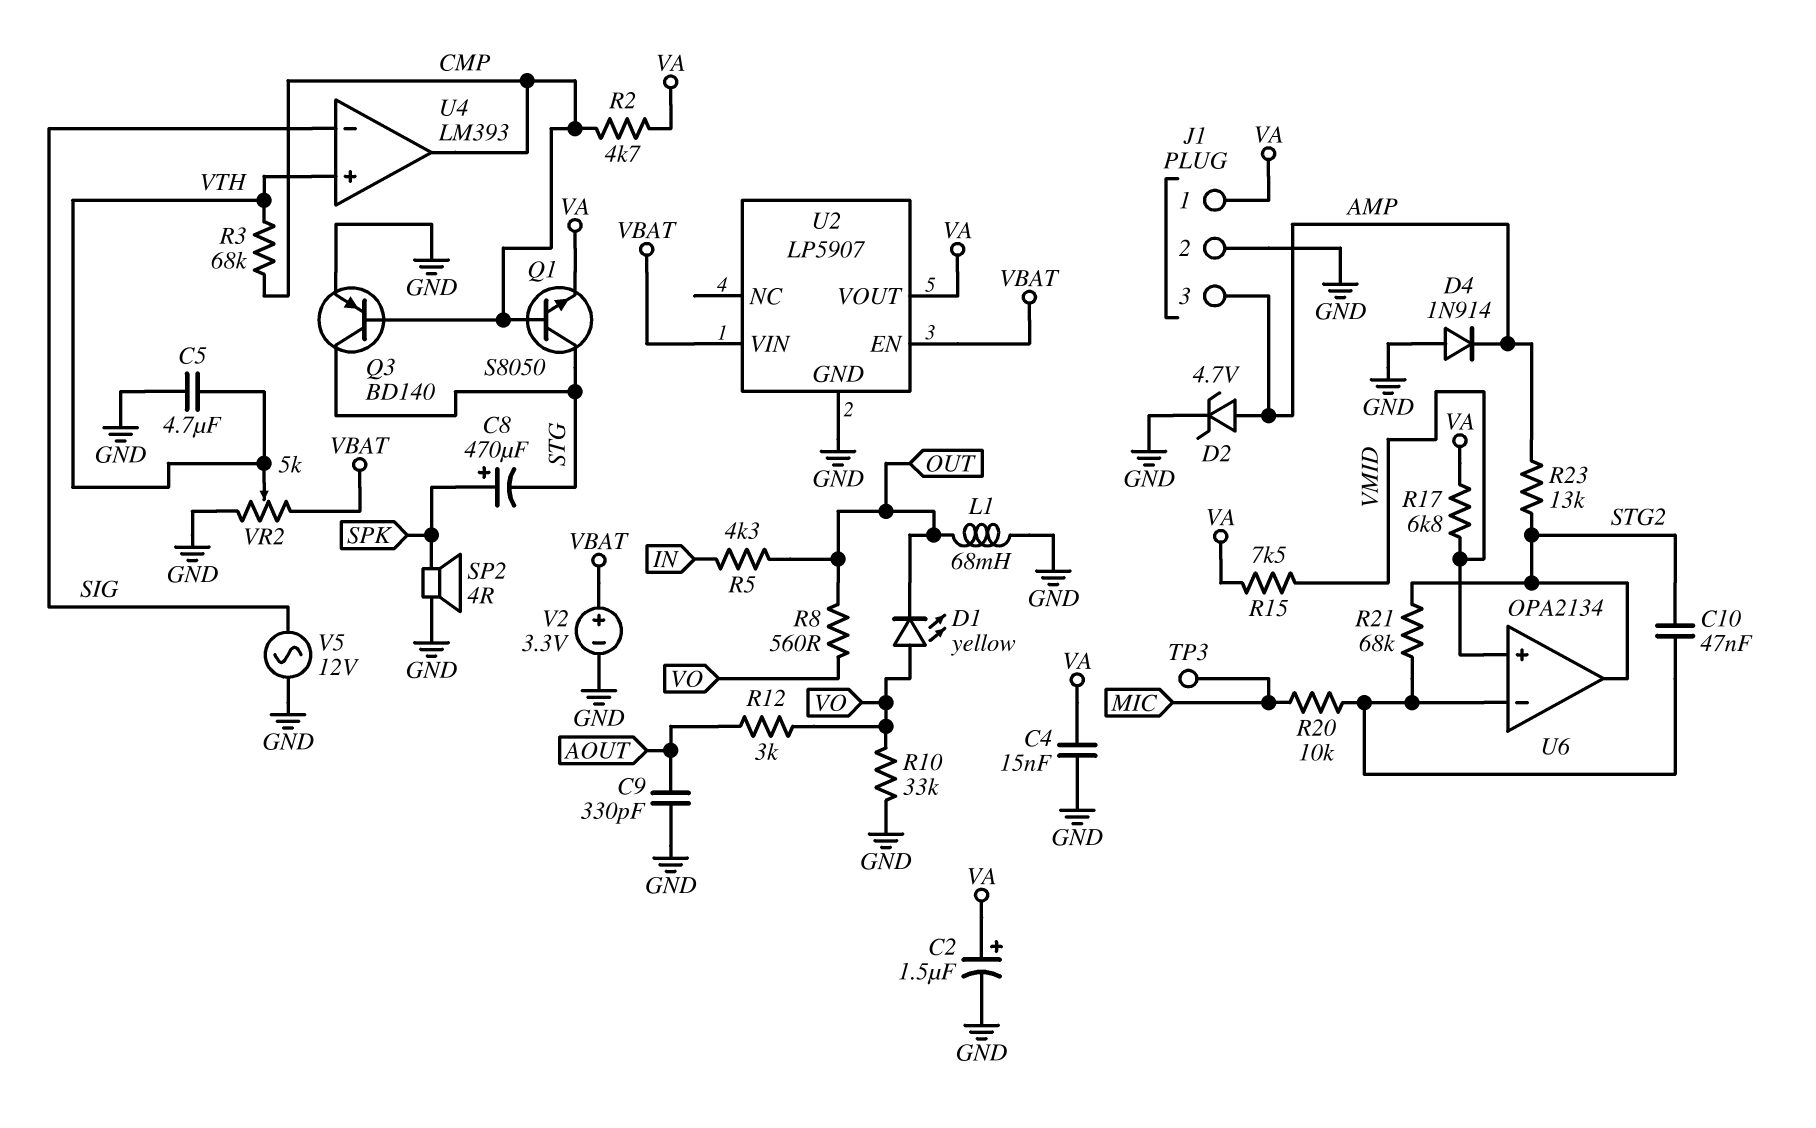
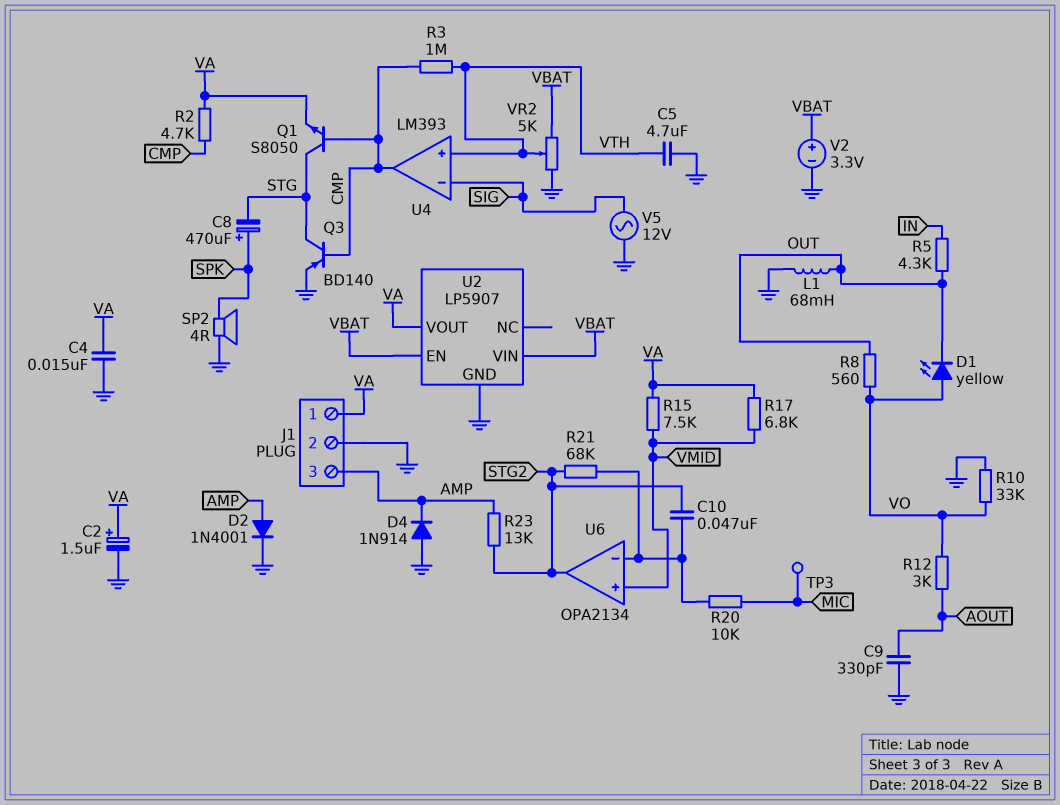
D2: zener 4.7V (A AMP, K GND) -> diode 1N4001 (A AMP, K GND)
R3: 68k (CMP, VTH) -> 1M (CMP, VTH)

